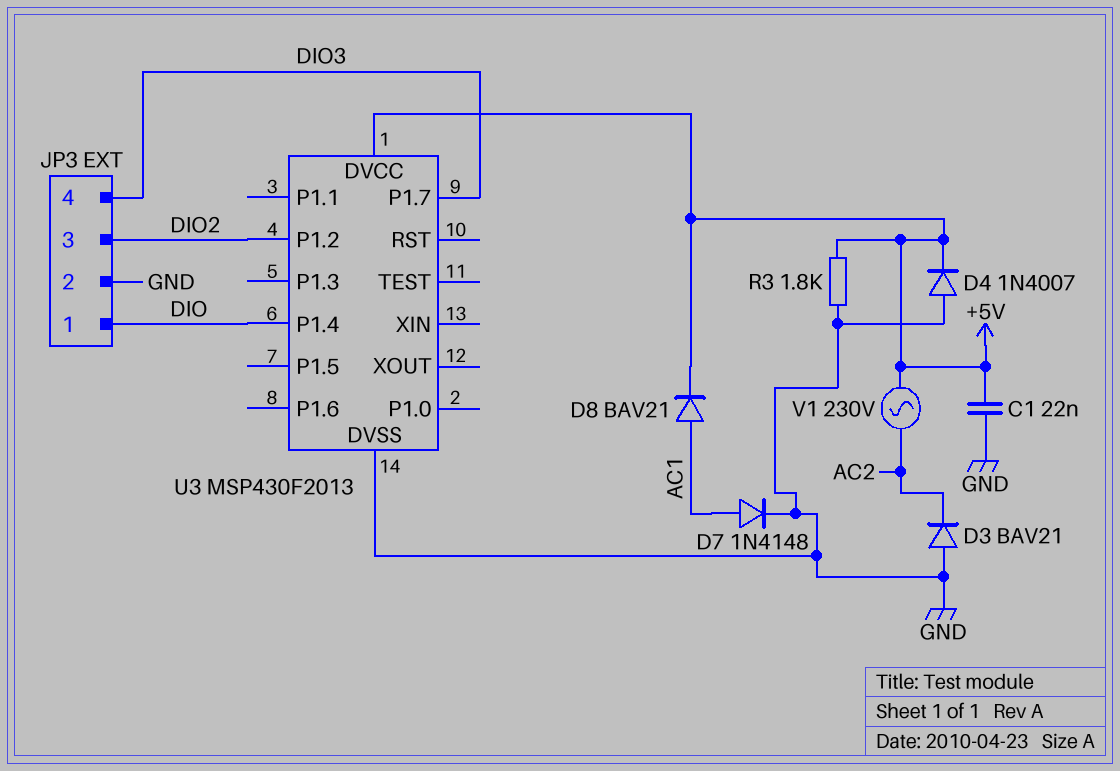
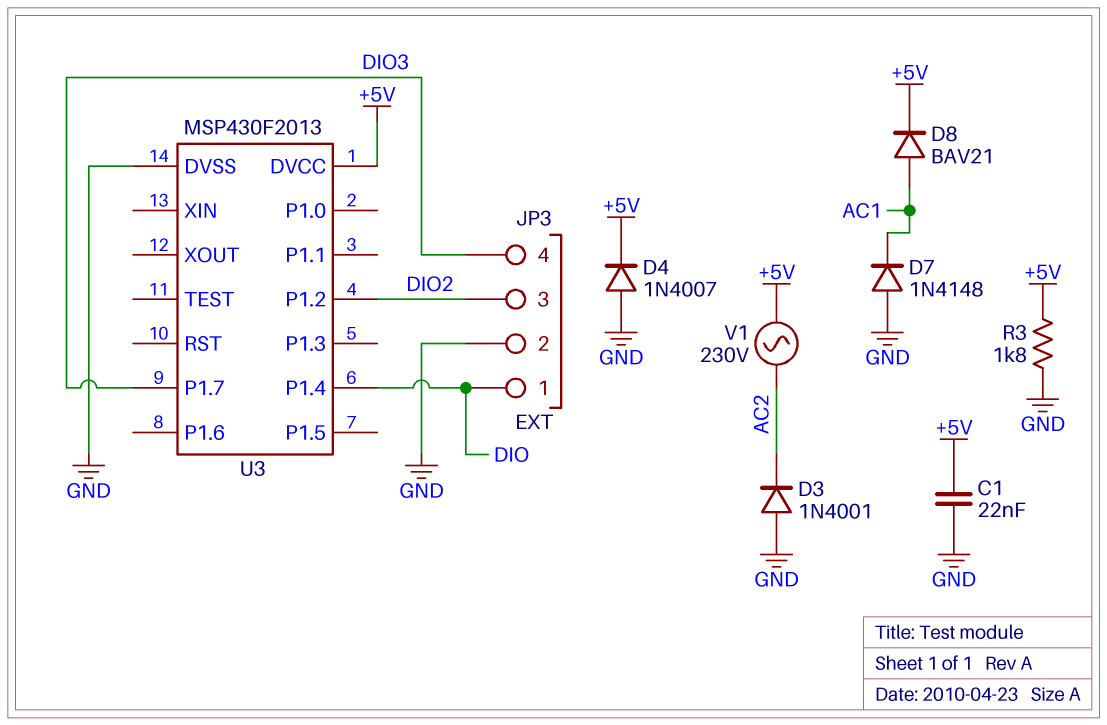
D3: diode BAV21 (A GND, K AC2) -> diode 1N4001 (A GND, K AC2)
D7: diode 1N4148 (A AC1, K GND) -> diode 1N4148 (A GND, K AC1)

